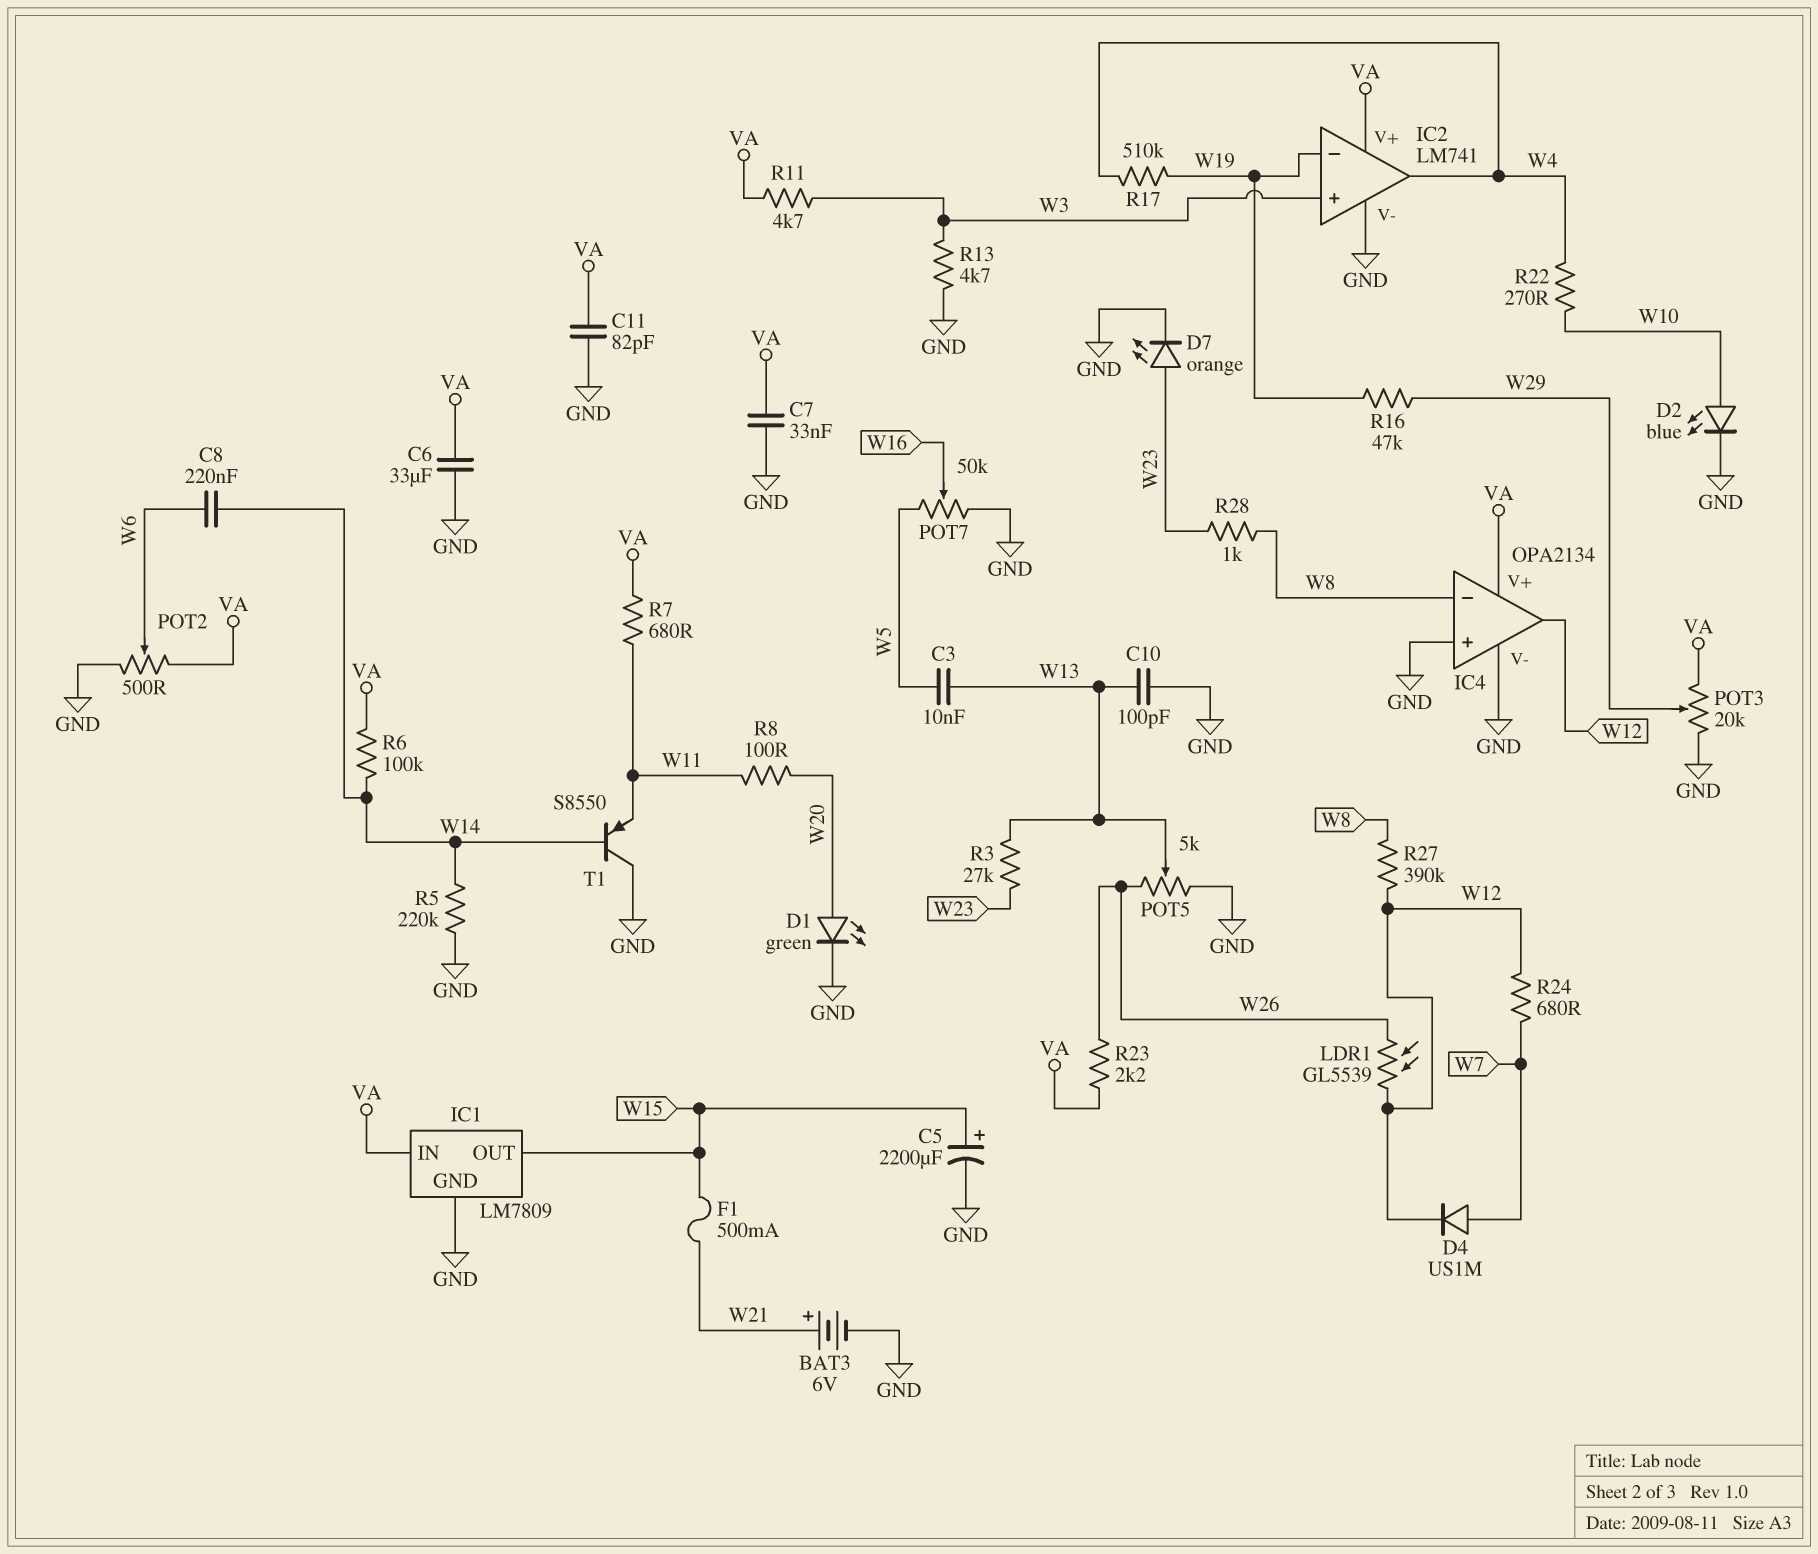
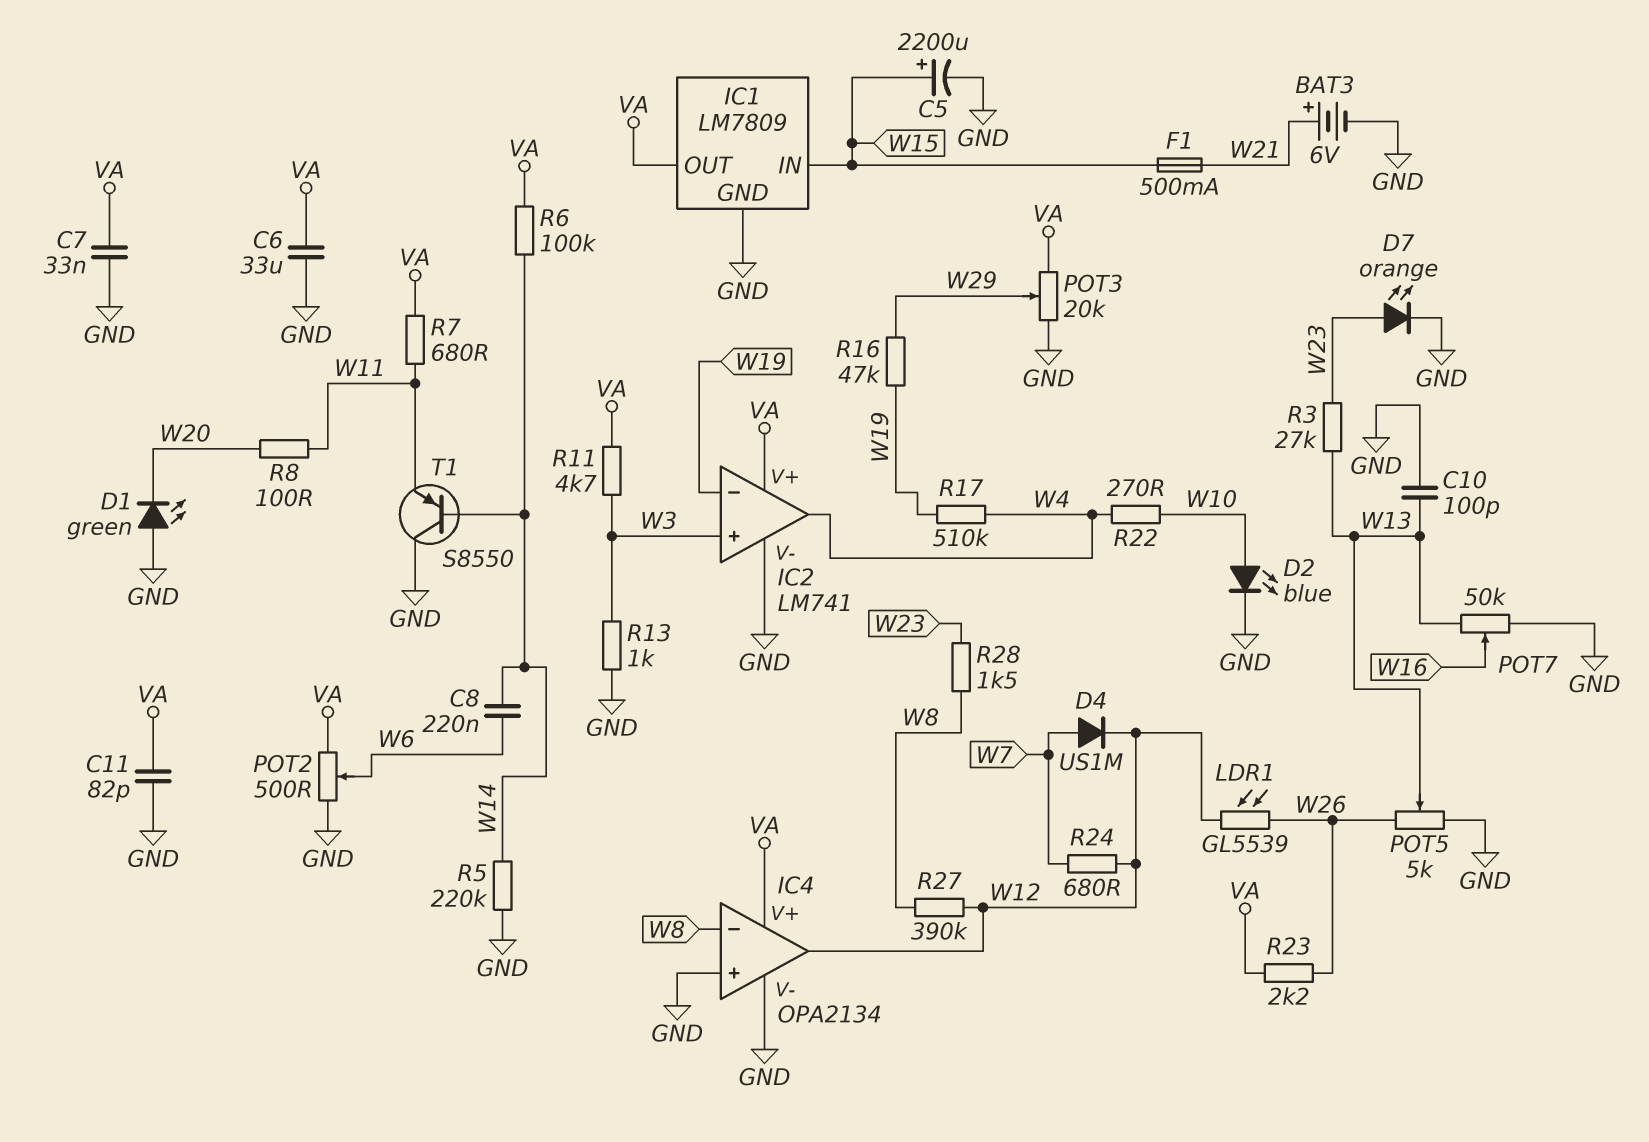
C3: 10nF (W5, W13) -> none
D1: LED green (A W20, K GND) -> LED green (A GND, K W20)
IC1 pin IN: VA -> W15
IC1 pin OUT: W15 -> VA
POT7: 50k (GND, W5, wiper W16) -> 50k (GND, W13, wiper W16)
R13: 4.7k (GND, W3) -> 1k (GND, W3)
R28: 1k (W8, W23) -> 1.5k (W8, W23)

